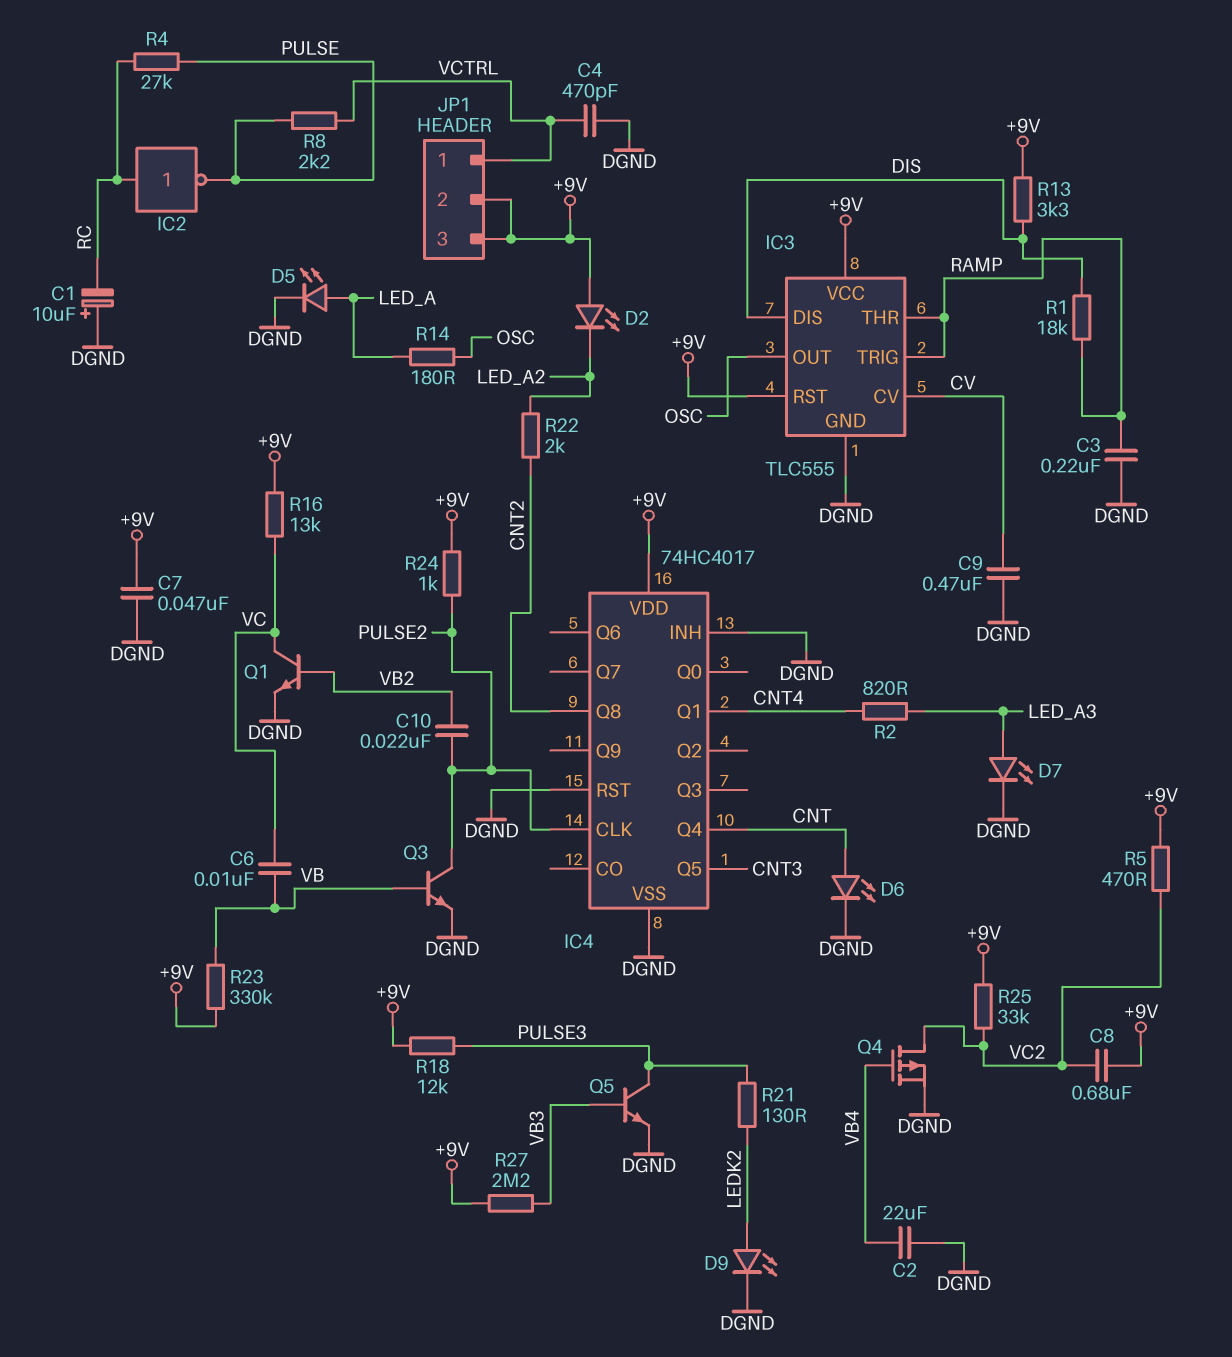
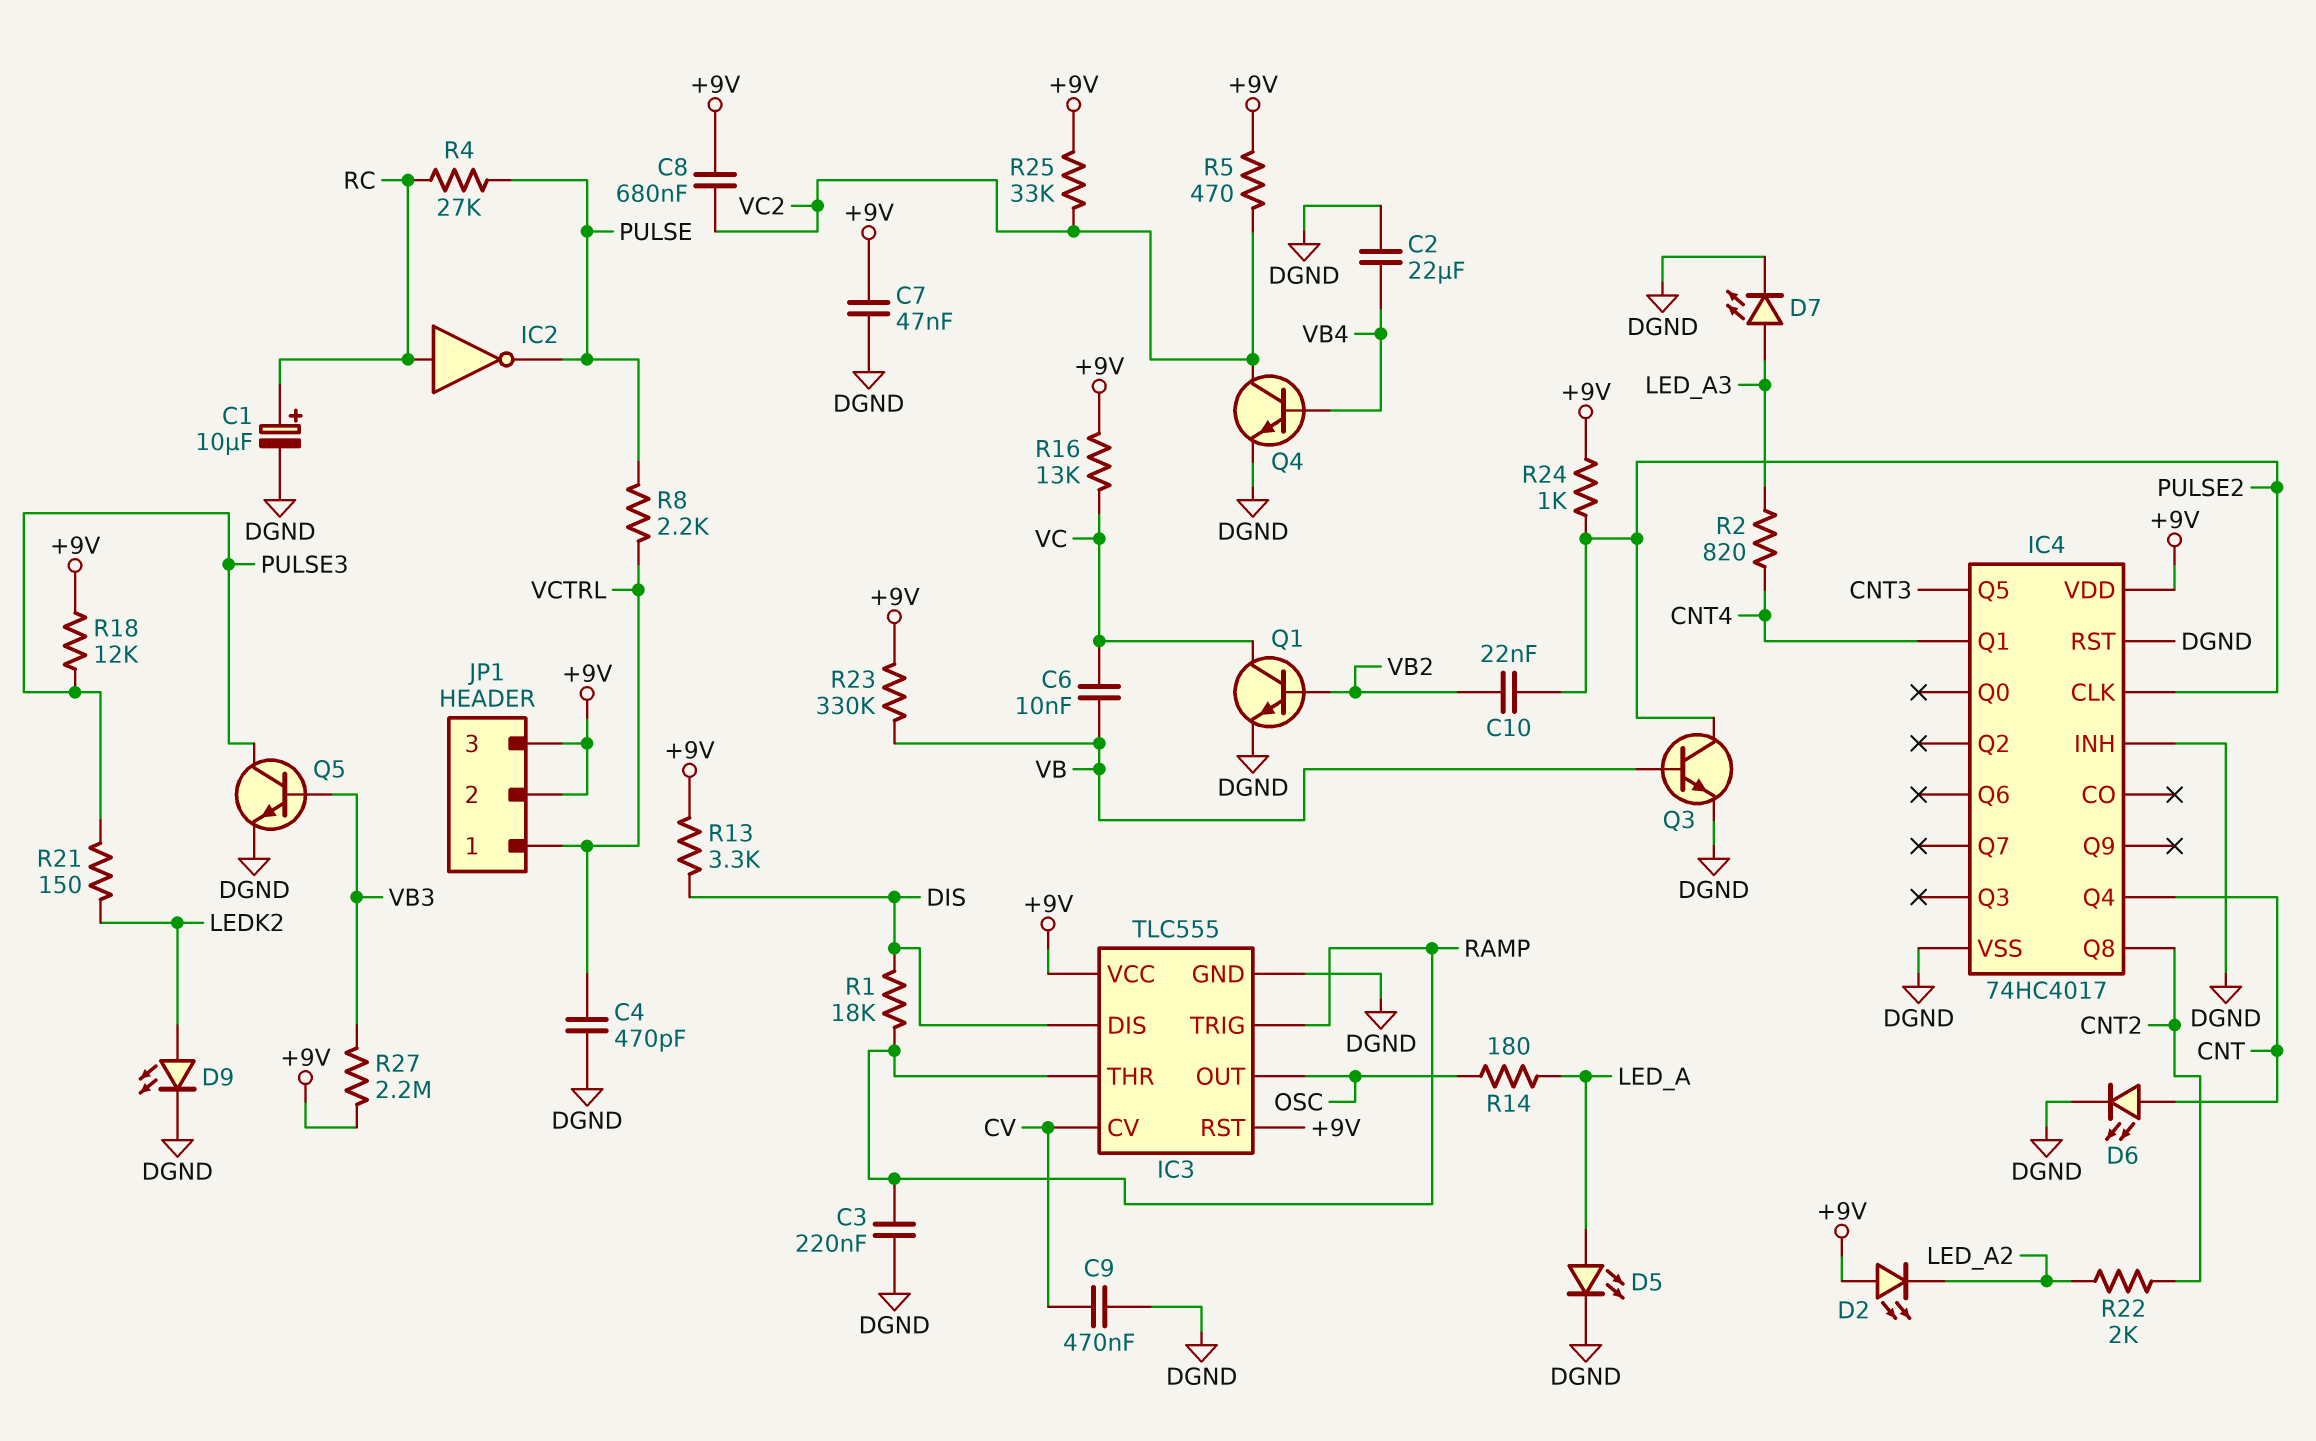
C1: 10uF (plus DGND, minus RC) -> 10uF (plus RC, minus DGND)
Q4: PMOS (G VB4, D VC2, S DGND) -> NPN (B VB4, C VC2, E DGND)
R21: 130 (LEDK2, PULSE3) -> 150 (LEDK2, PULSE3)

